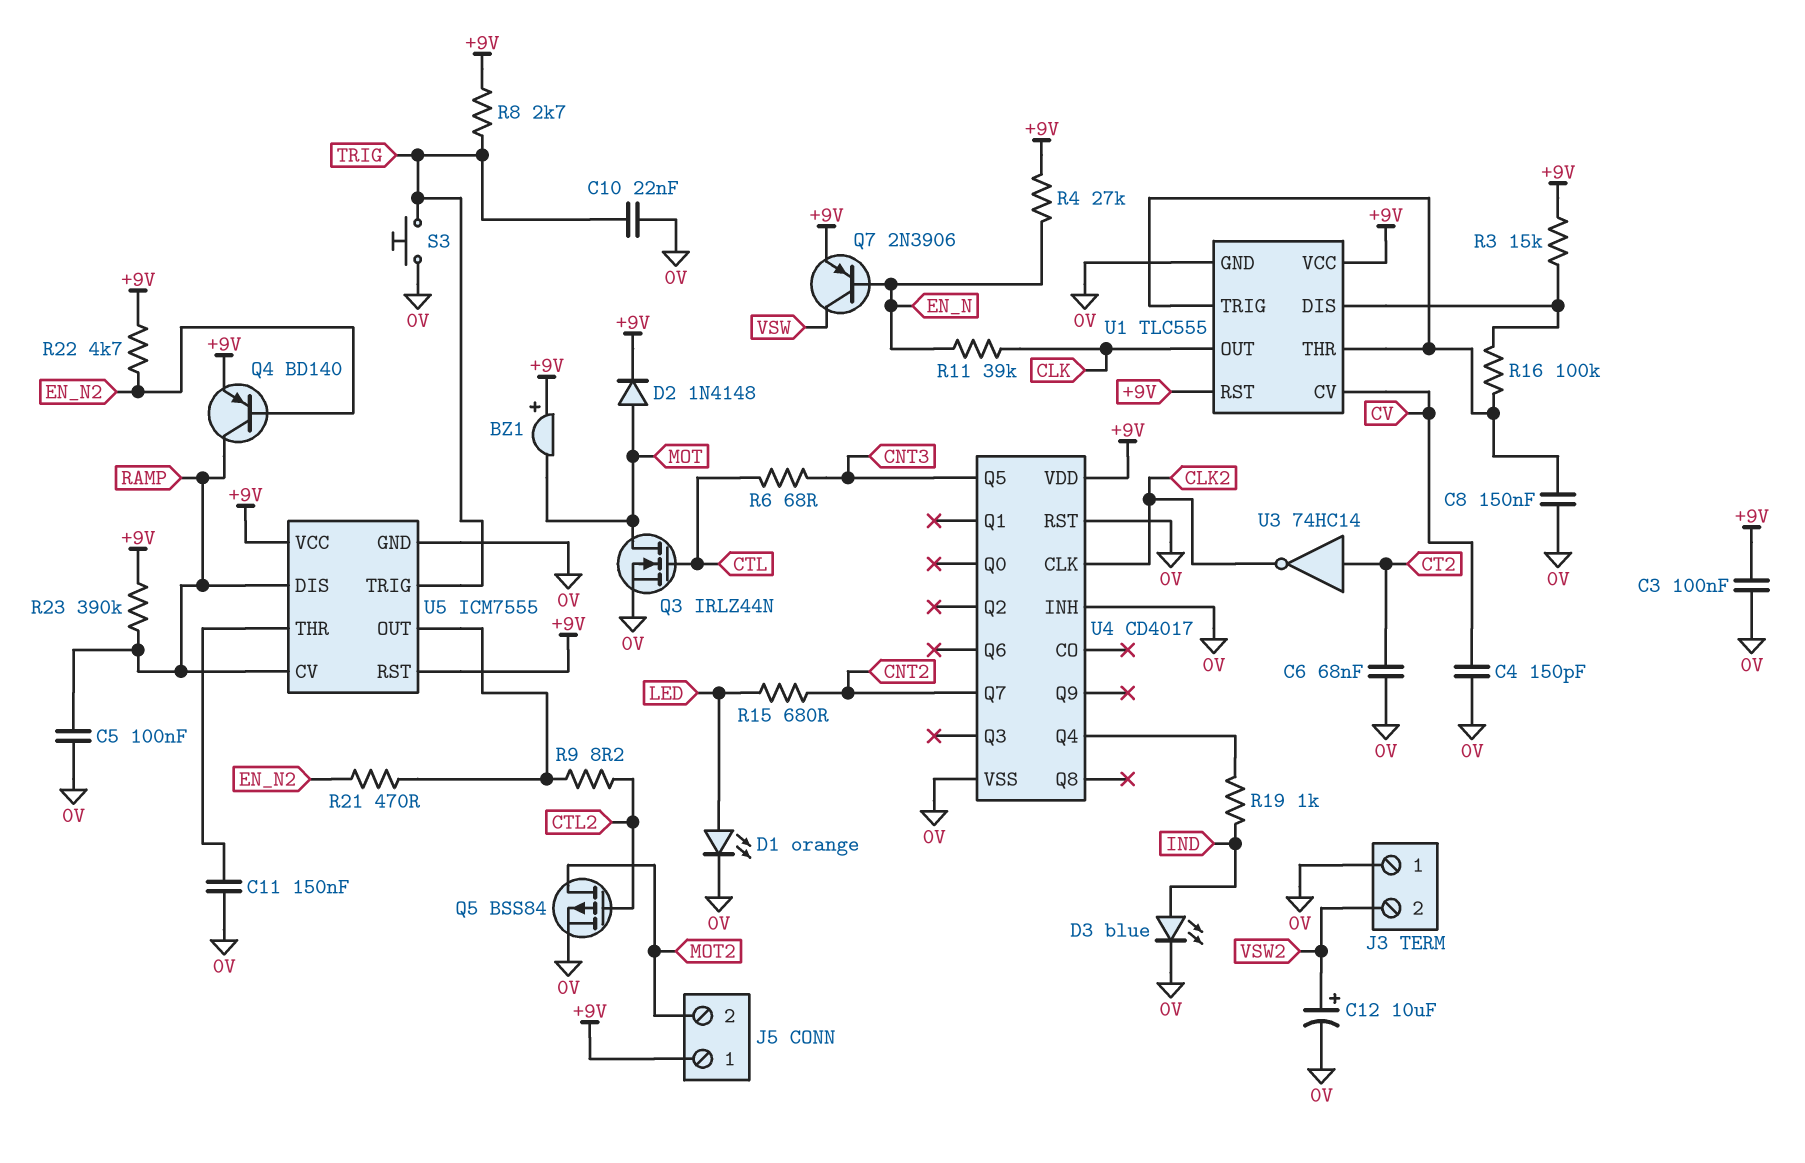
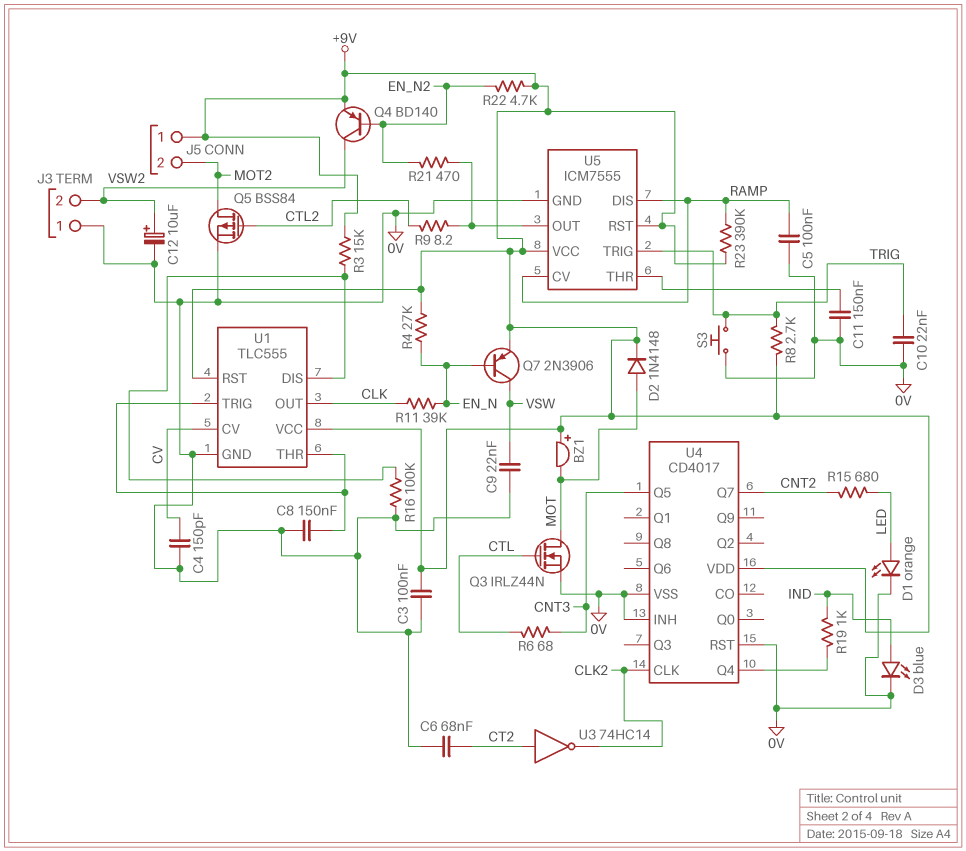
C9: none -> 22nF (0V, VSW)
Q4: PNP BD140 (B EN_N2, C RAMP, E +9V) -> PNP BD140 (B EN_N2, C VSW2, E +9V)
R16: 100k (U1/DIS, U1/THR) -> 100k (0V, U1/DIS)

